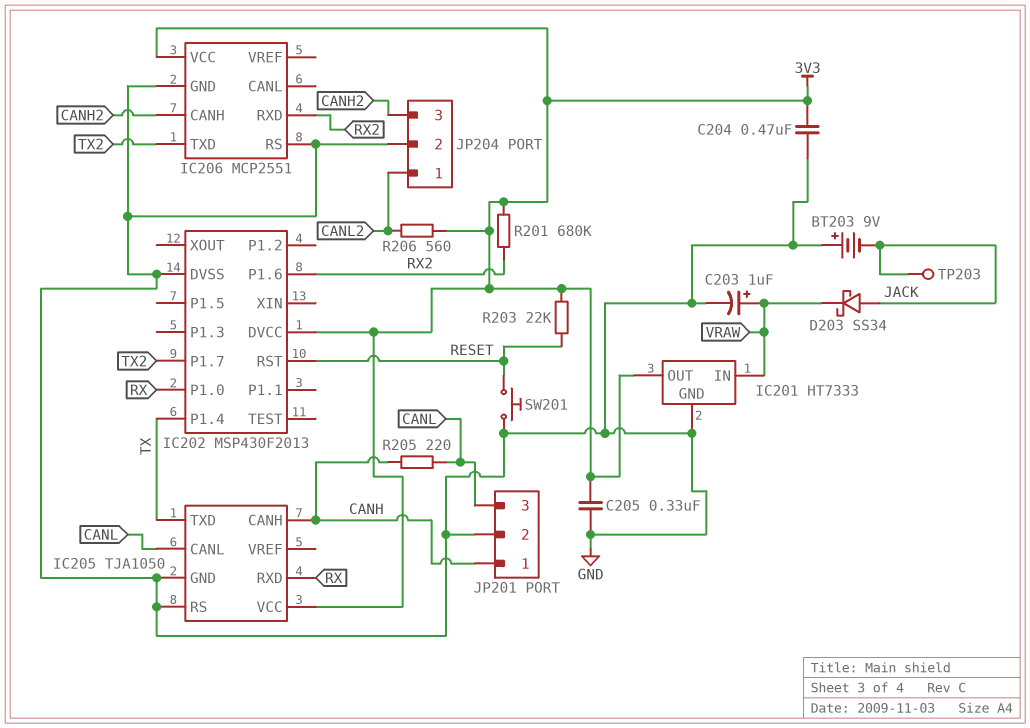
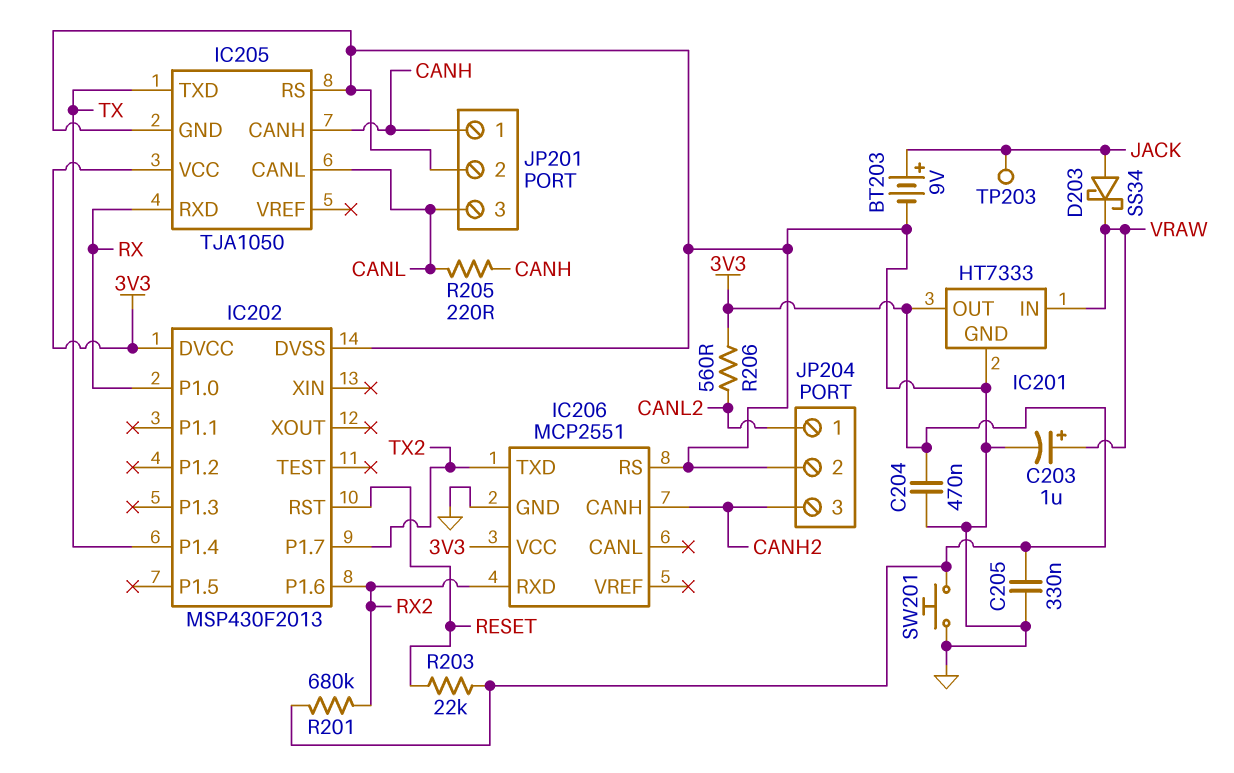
BT203: 9V (plus GND, minus JACK) -> 9V (plus JACK, minus GND)
SW201: button (GND, RESET) -> button (3V3, GND)

